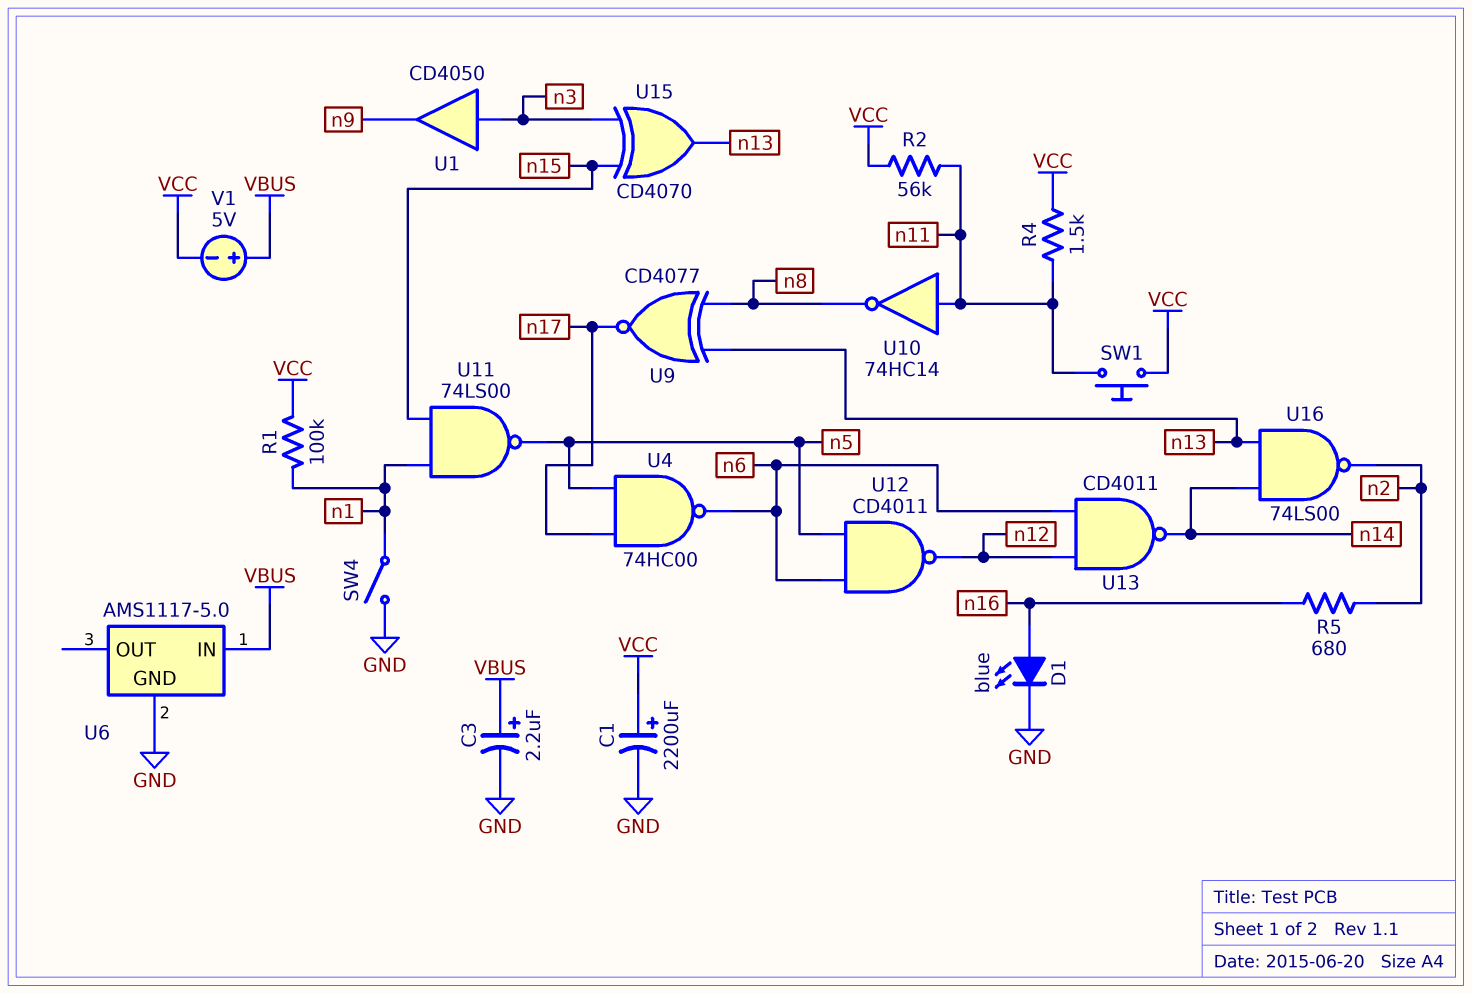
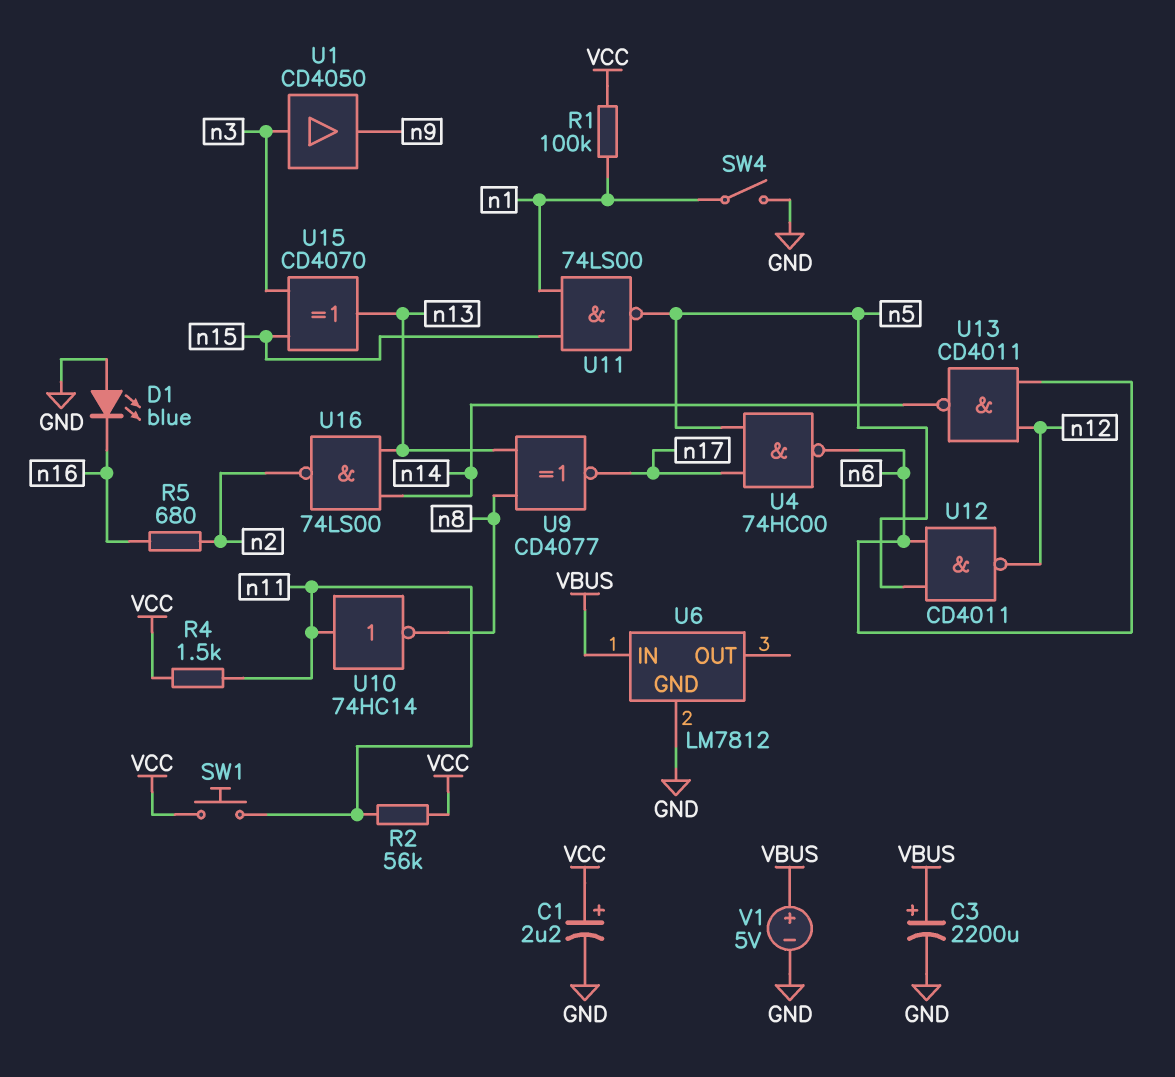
C1: 2200uF (plus VCC, minus GND) -> 2.2uF (plus VCC, minus GND)
C3: 2.2uF (plus VBUS, minus GND) -> 2200uF (plus VBUS, minus GND)
D1: LED blue (A n16, K GND) -> LED blue (A GND, K n16)
U6: AMS1117-5.0 -> LM7812
V1: 5V (plus VBUS, minus VCC) -> 5V (plus VBUS, minus GND)

